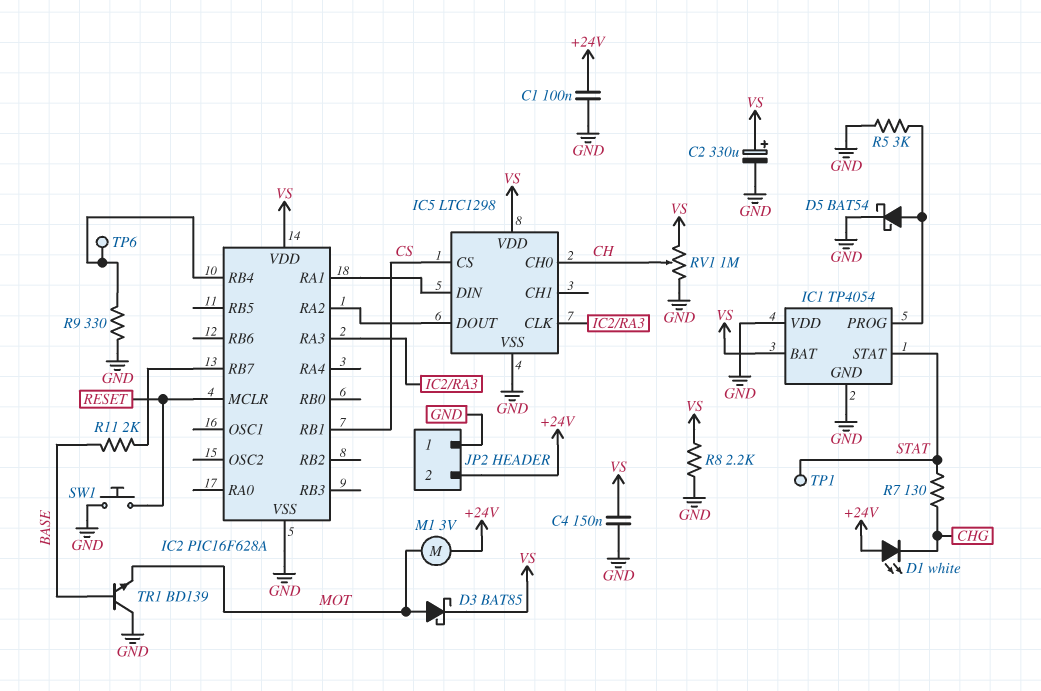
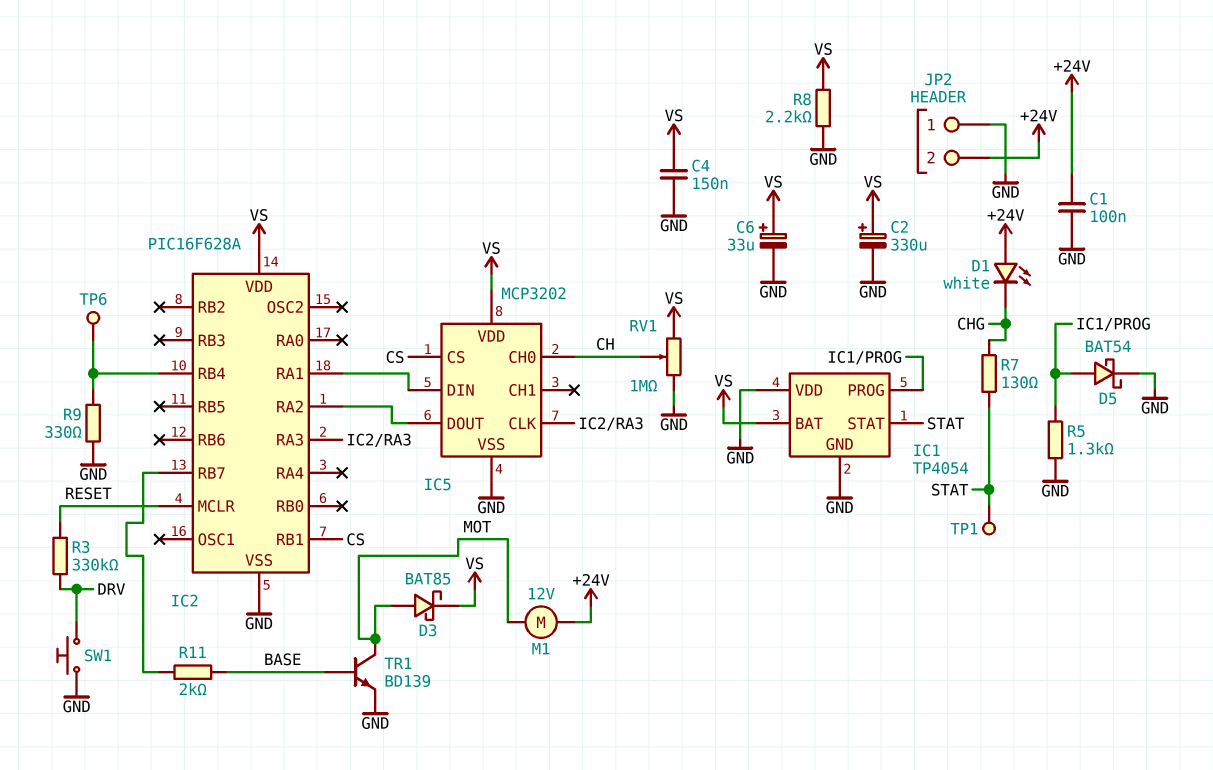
C6: none -> 33uF (plus VS, minus GND)
IC5: LTC1298 -> MCP3202
M1: motor 3V (+24V, MOT) -> motor 12V (+24V, MOT)
R3: none -> 330k (DRV, RESET)
R5: 3k (GND, IC1/PROG) -> 1.3k (GND, IC1/PROG)
SW1: button (GND, RESET) -> button (DRV, GND)
TR1: NPN BD139 (B BASE, C GND, E MOT) -> NPN BD139 (B BASE, C MOT, E GND)

